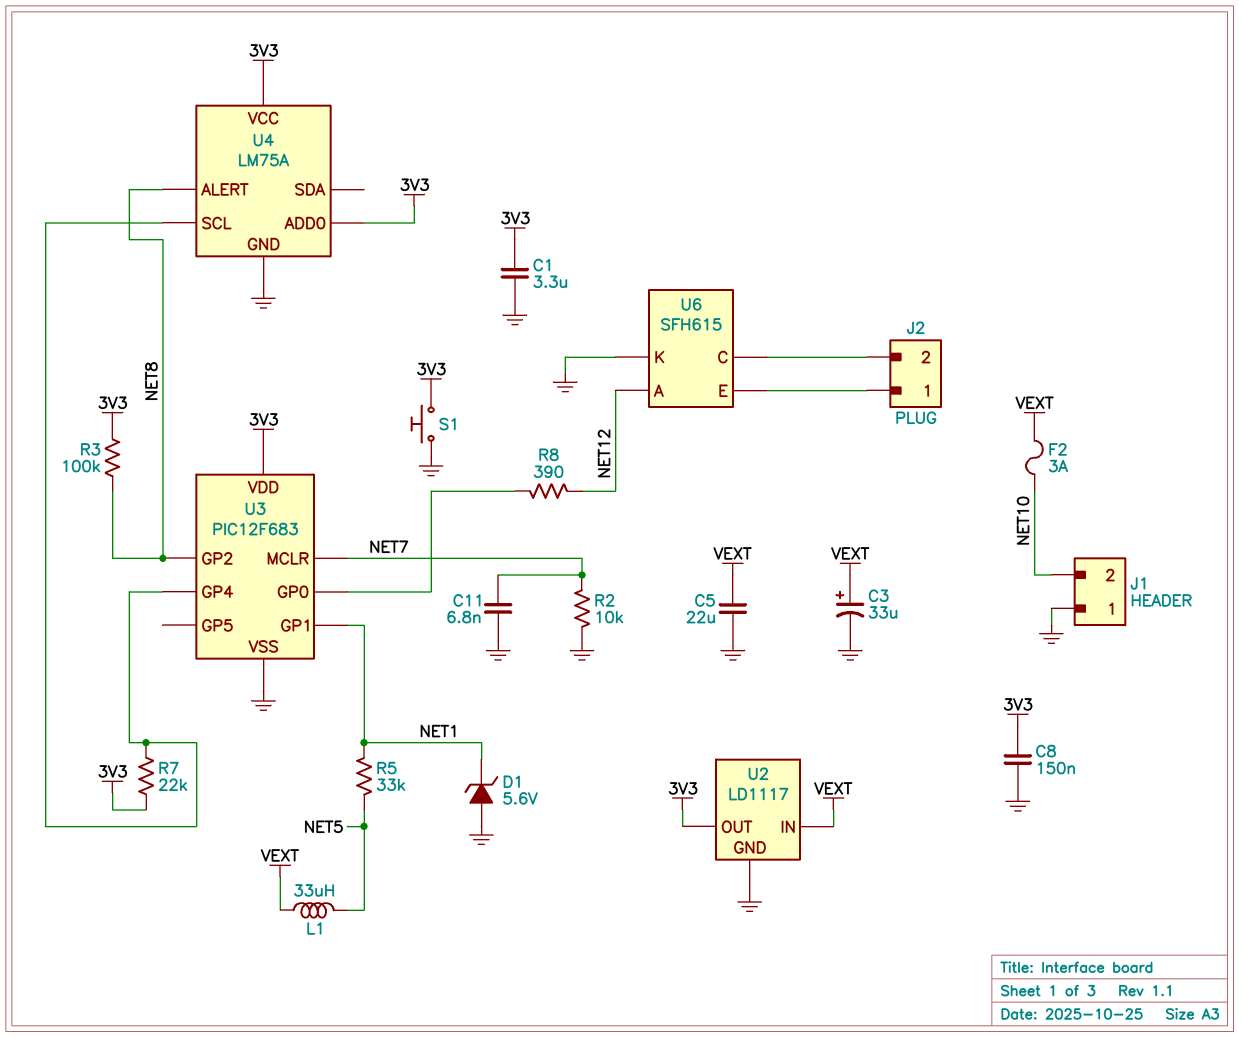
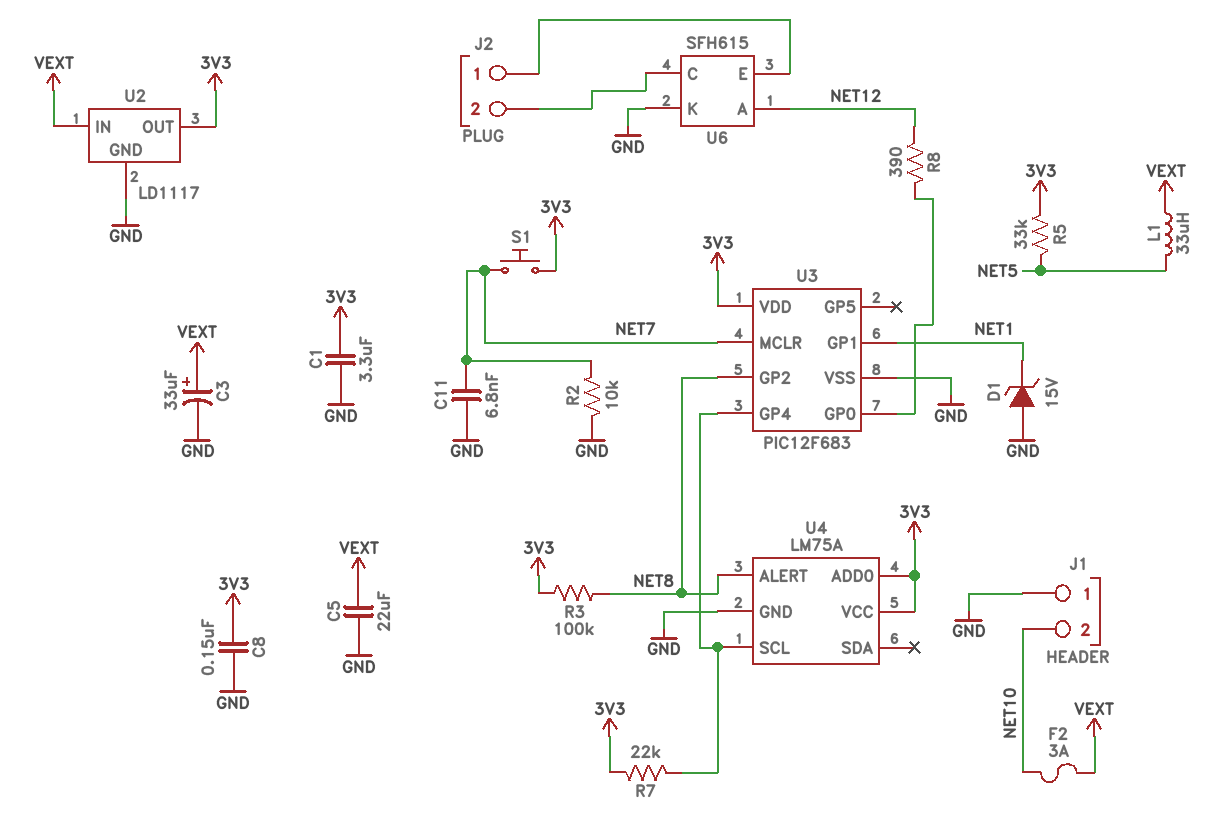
D1: zener 5.6V (A GND, K NET1) -> zener 15V (A GND, K NET1)
R5: 33k (NET1, NET5) -> 33k (3V3, NET5)
S1: button (3V3, GND) -> button (3V3, NET7)

